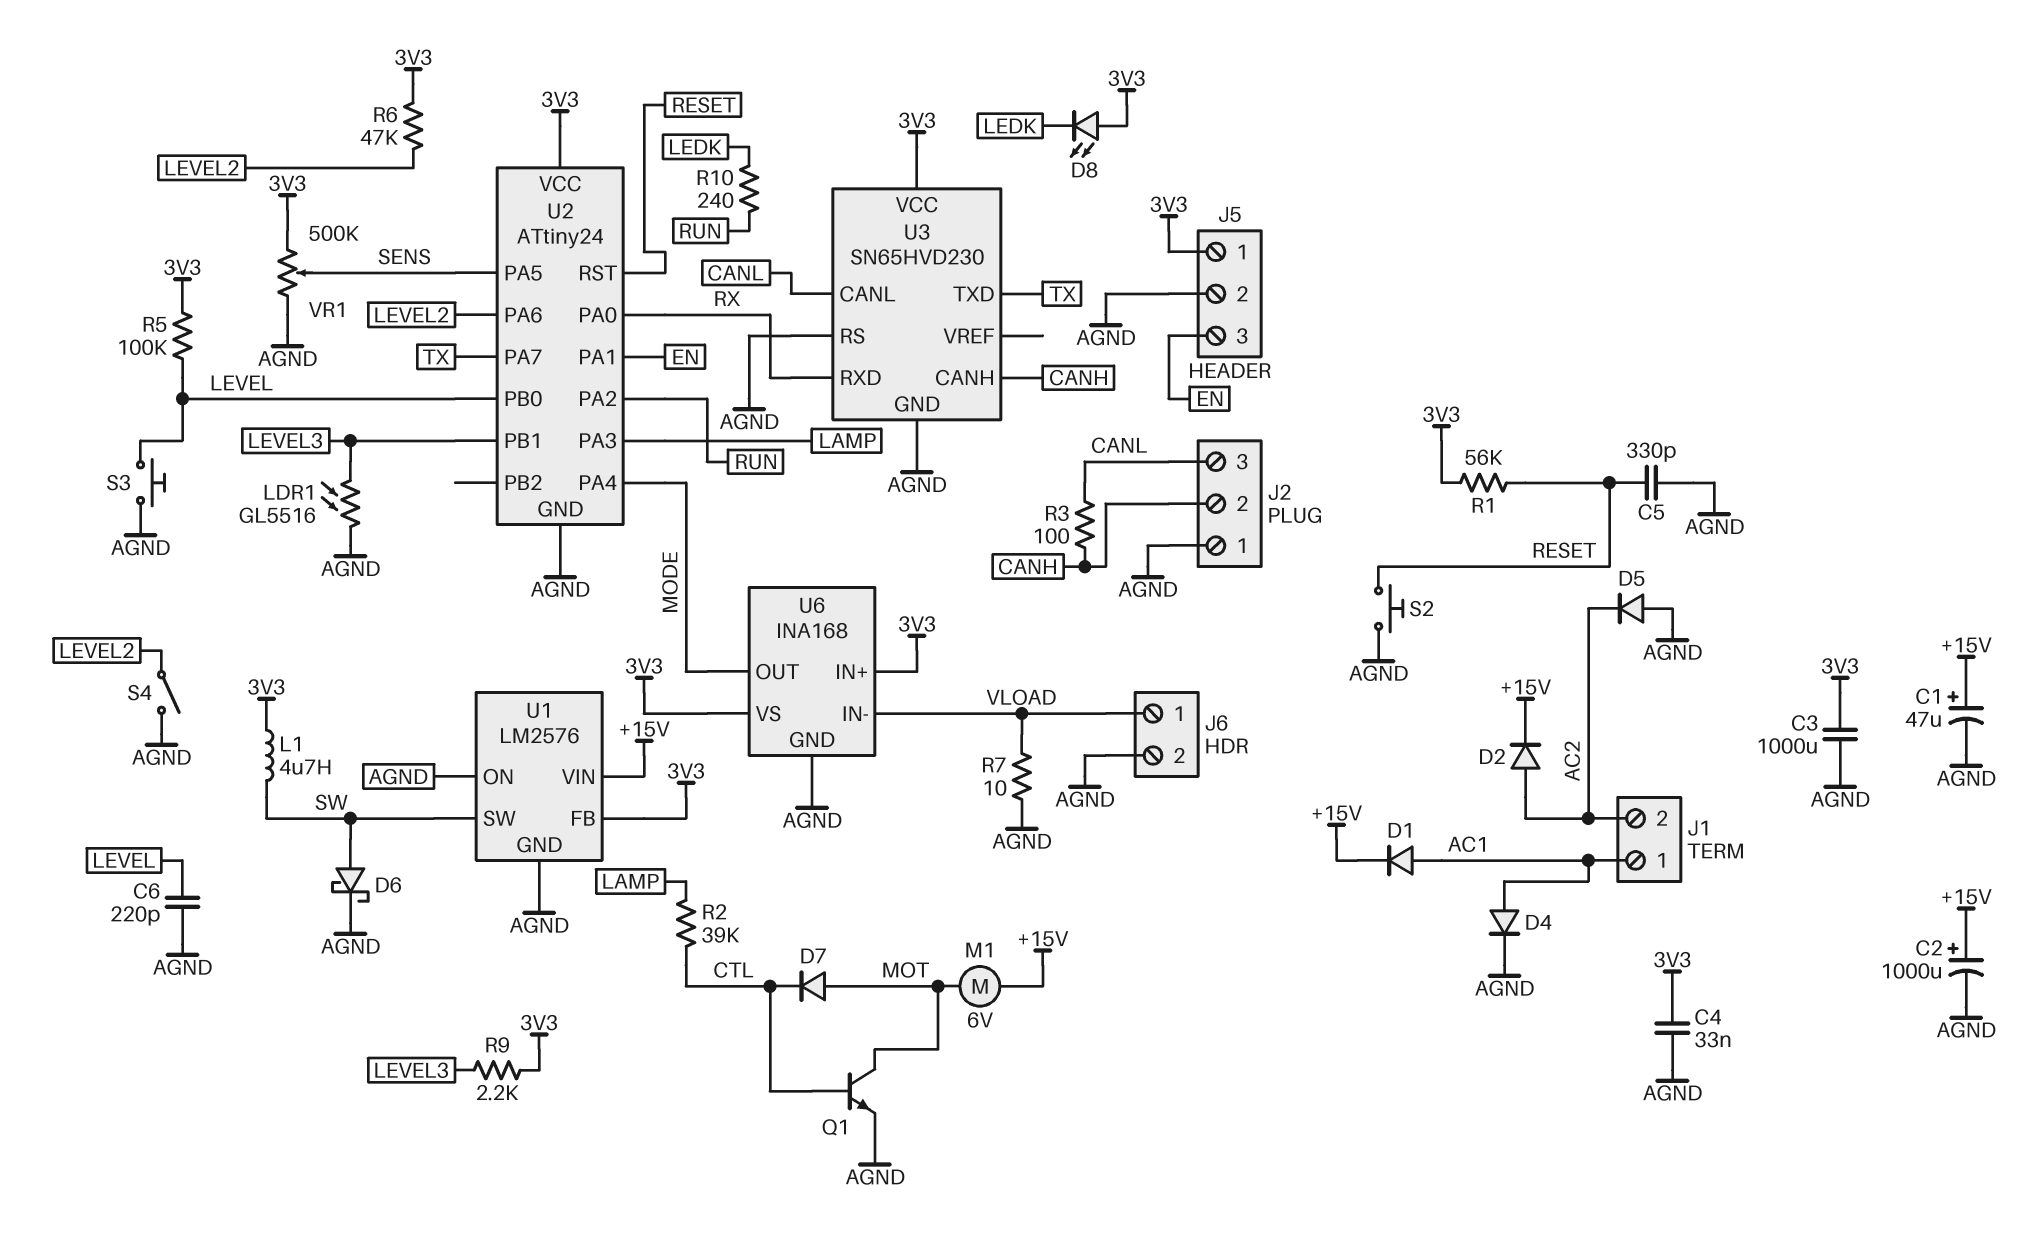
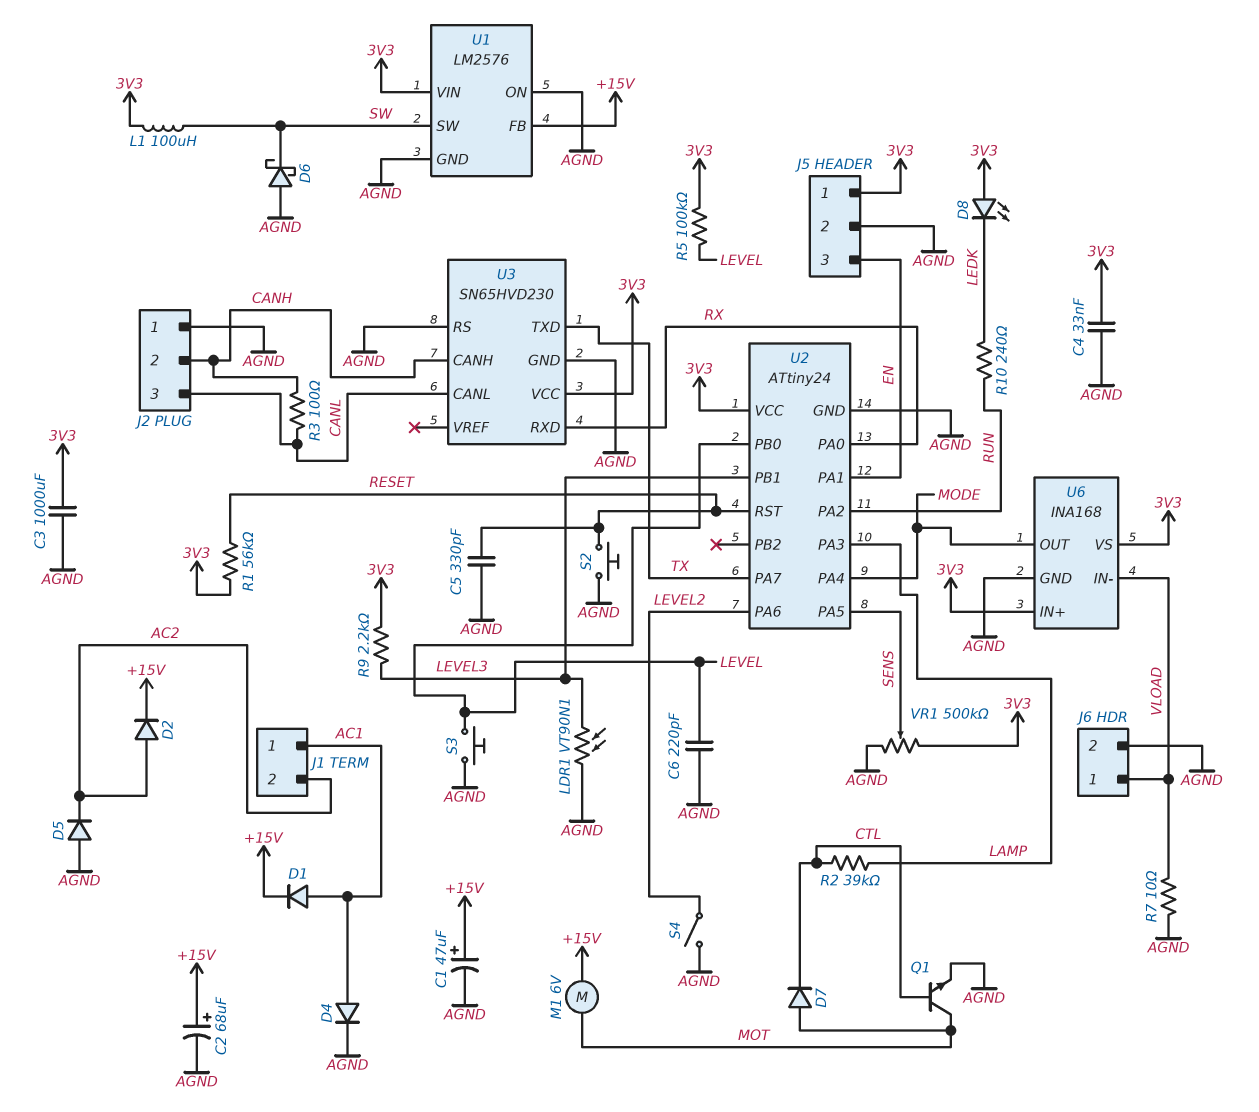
C2: 1000uF (plus +15V, minus AGND) -> 68uF (plus +15V, minus AGND)
D6: schottky (A SW, K AGND) -> schottky (A AGND, K SW)
L1: 4.7uH (3V3, SW) -> 100uH (3V3, SW)
LDR1: GL5516 (AGND, LEVEL3) -> VT90N1 (AGND, LEVEL3)
R6: 47k (3V3, LEVEL2) -> none
U1 pin FB: 3V3 -> +15V
U1 pin VIN: +15V -> 3V3

